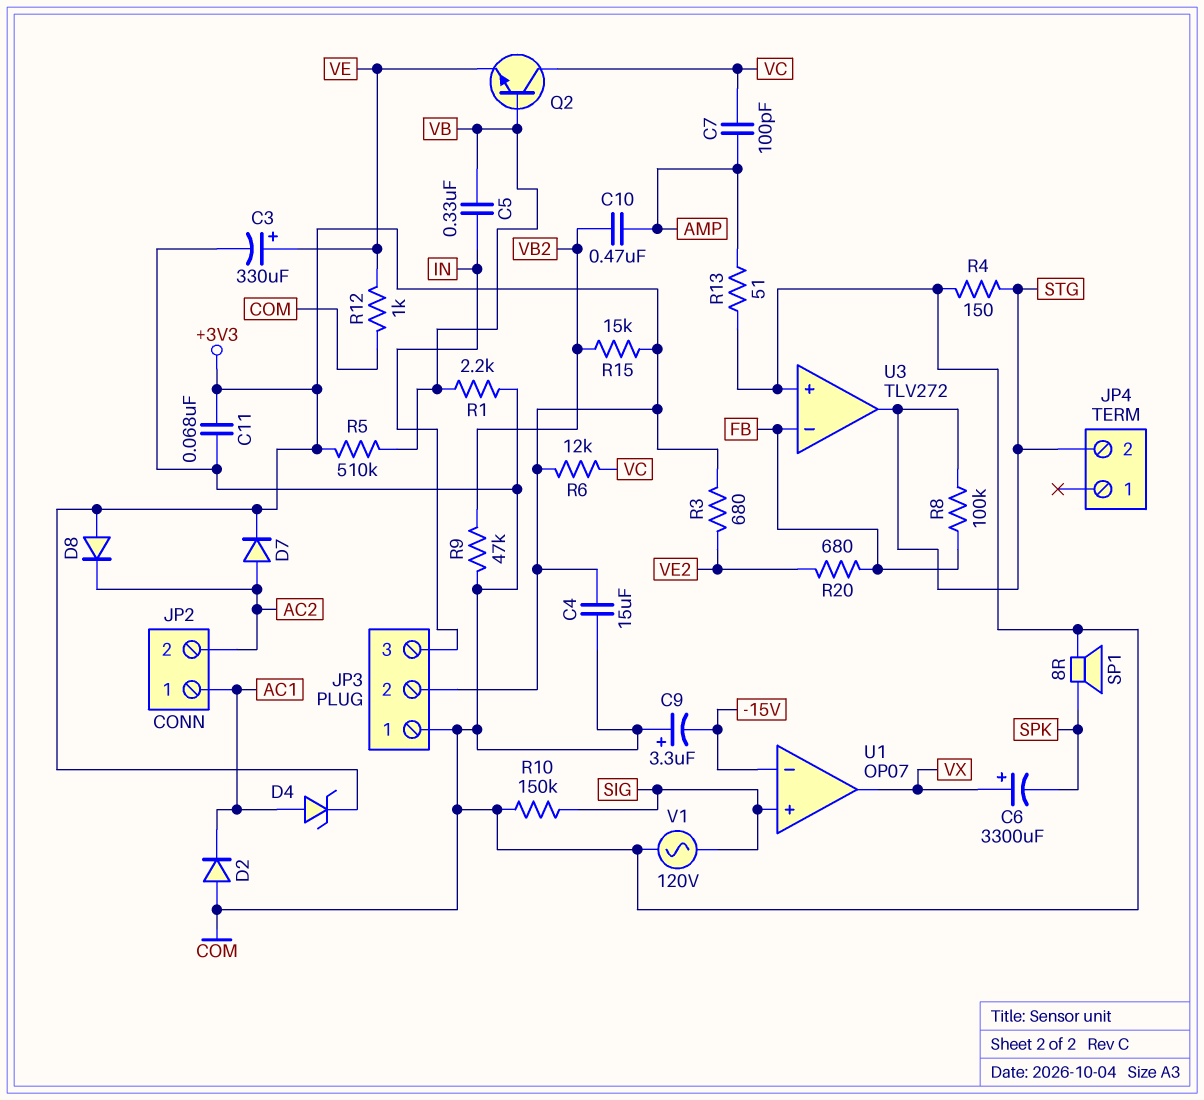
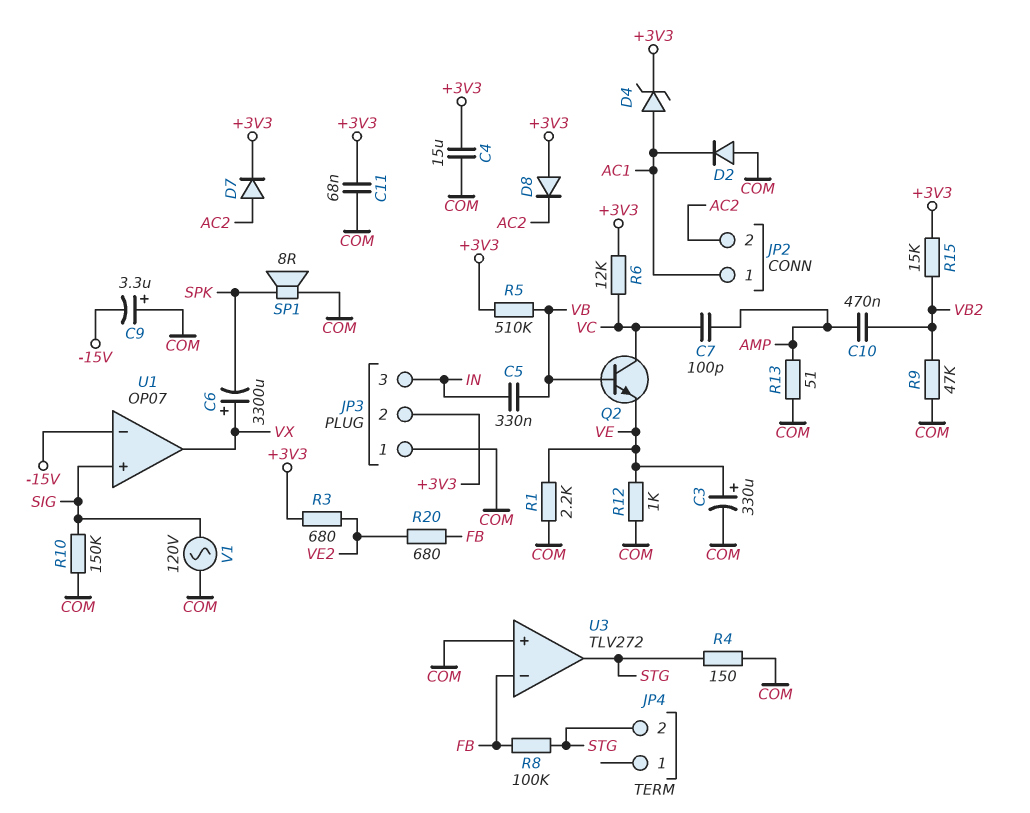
R1: 2.2k (COM, VB) -> 2.2k (COM, VE)

